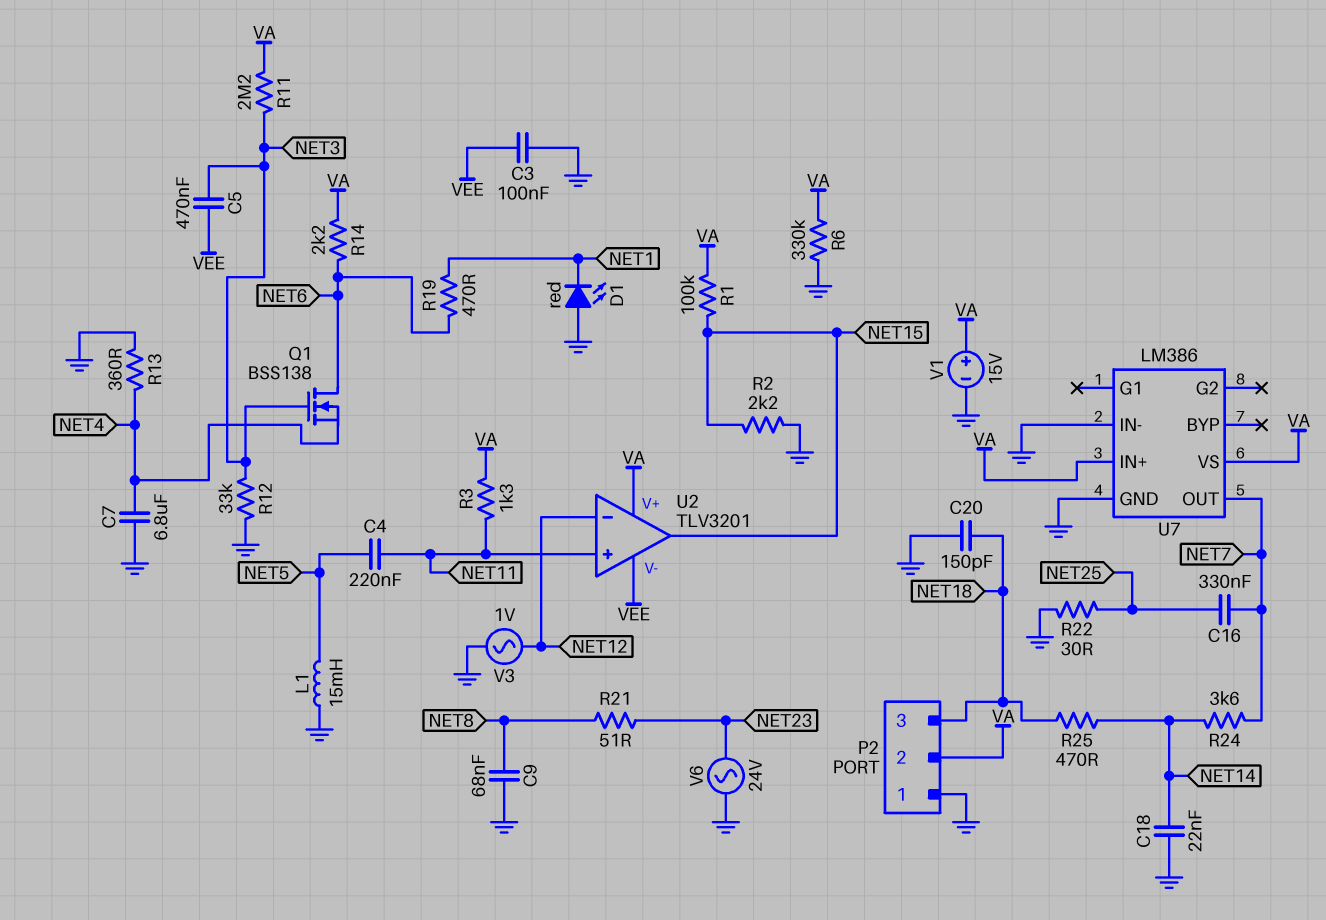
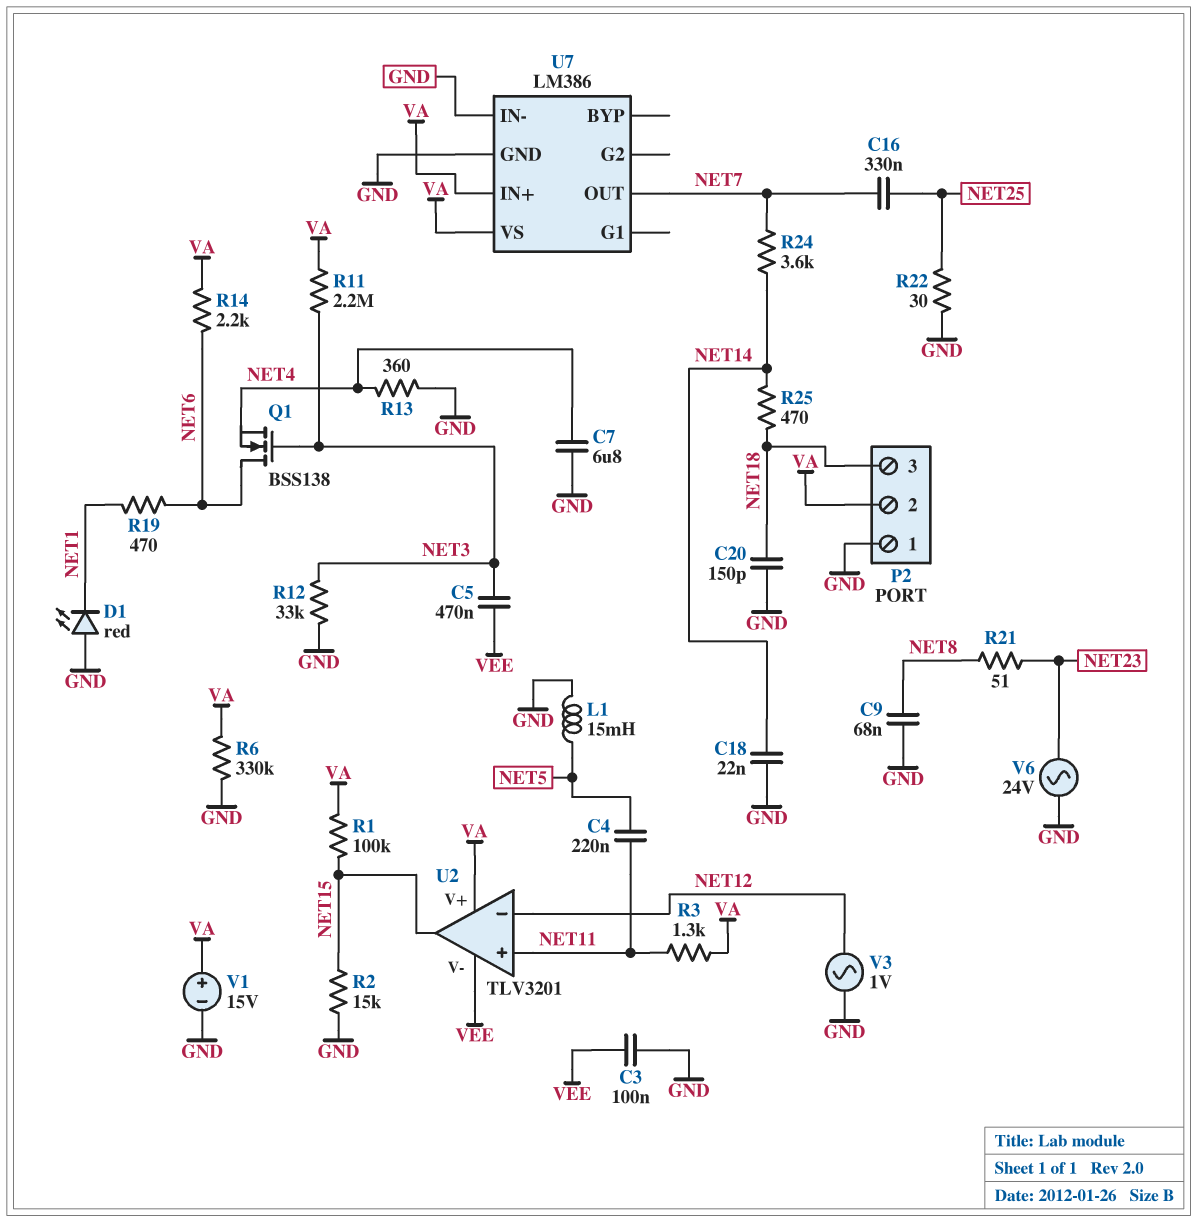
R2: 2.2k (GND, NET15) -> 15k (GND, NET15)

